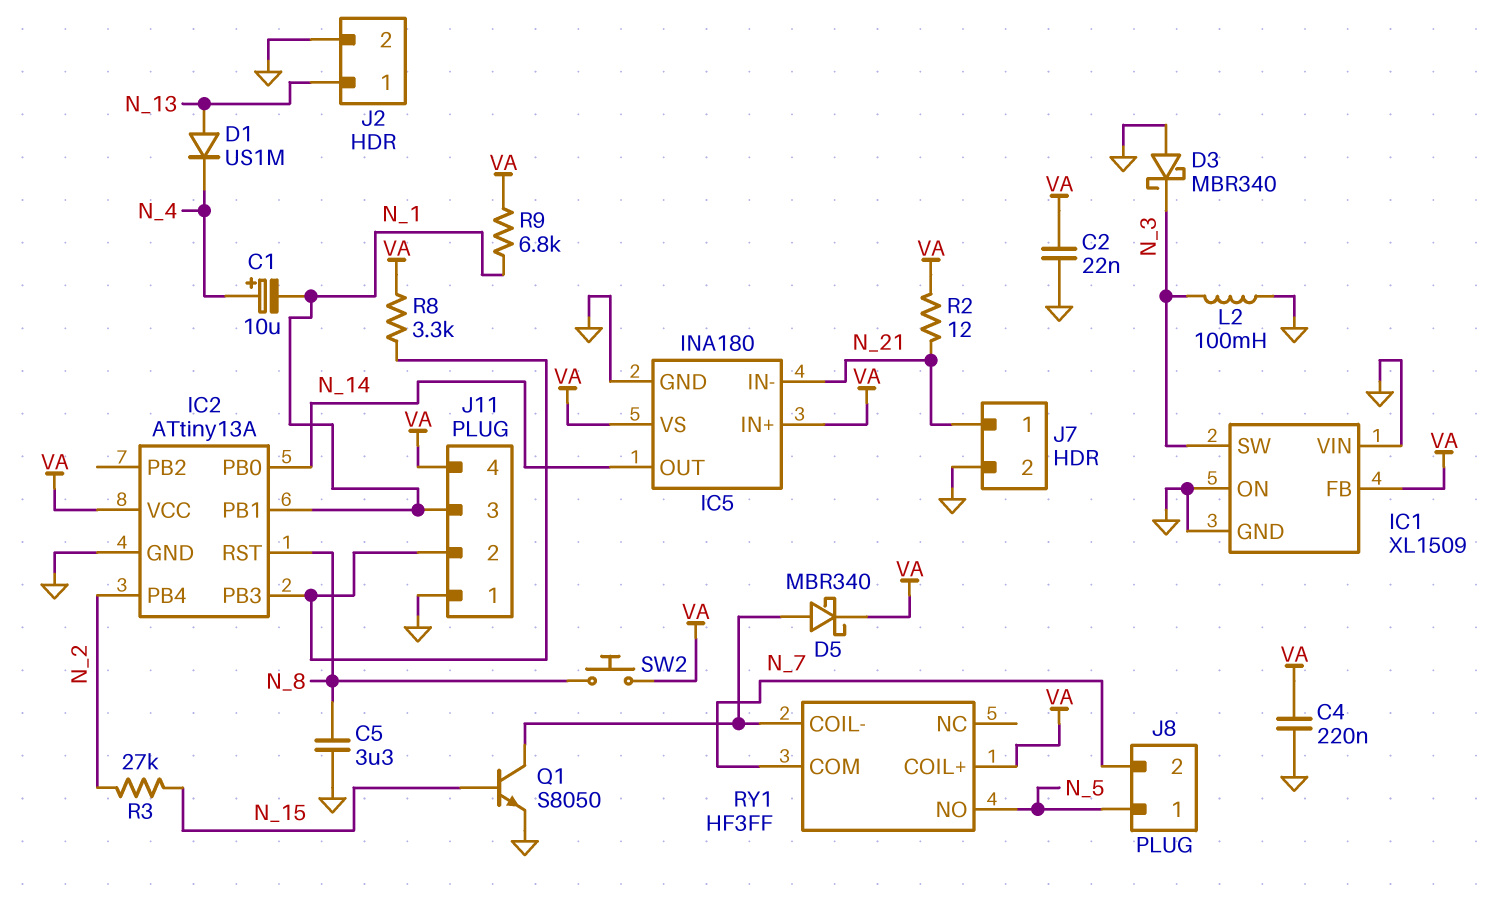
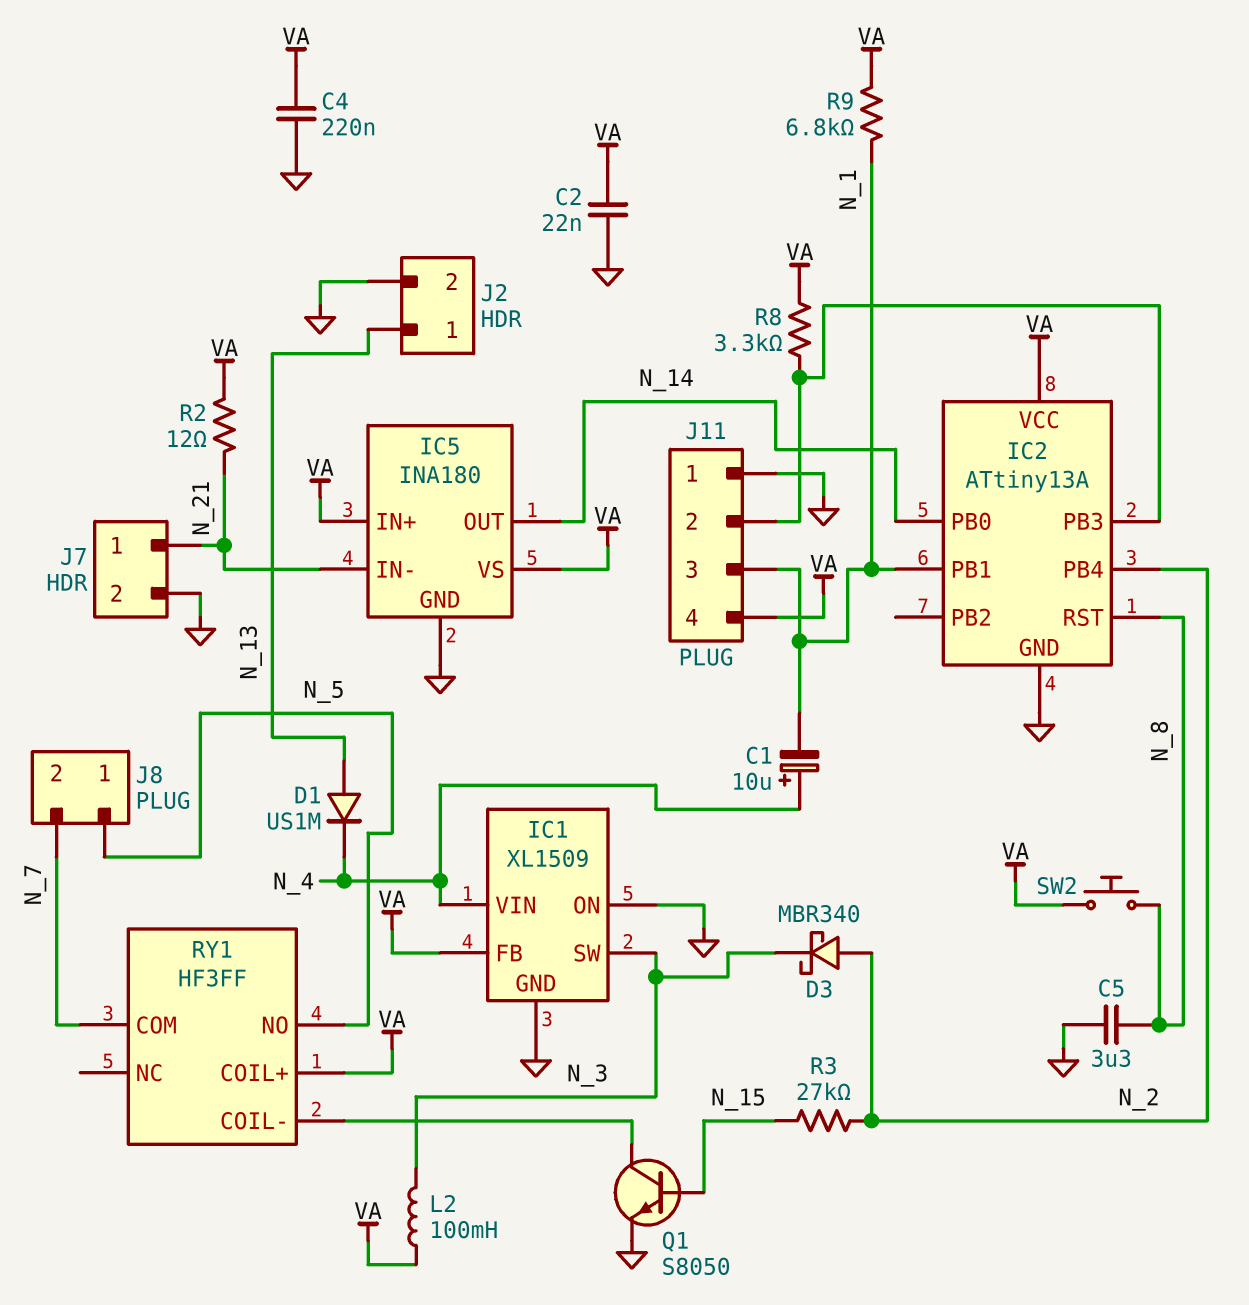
D3: schottky MBR340 (A GND, K N_3) -> schottky MBR340 (A N_2, K N_3)
D5: schottky MBR340 (A RY1/COIL-, K VA) -> none
IC1 pin VIN: GND -> N_4
L2: 100mH (GND, N_3) -> 100mH (N_3, VA)

